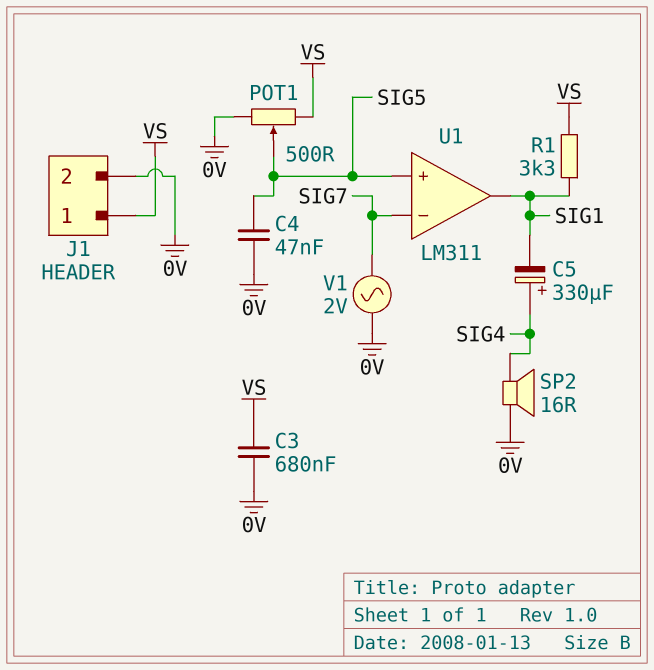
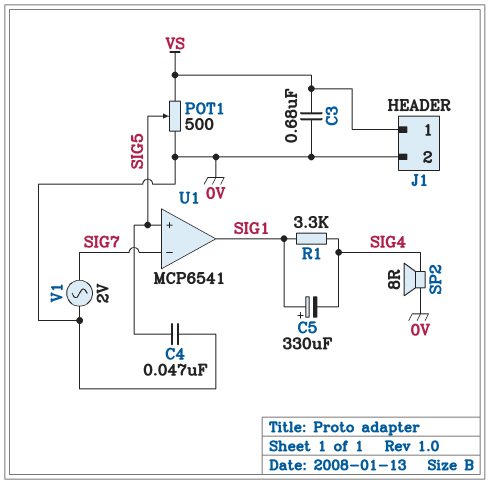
C5: 330uF (plus SIG4, minus SIG1) -> 330uF (plus SIG1, minus SIG4)
R1: 3.3k (SIG1, VS) -> 3.3k (SIG1, SIG4)
SP2: speaker 16R (0V, SIG4) -> speaker 8R (0V, SIG4)
U1: LM311 -> MCP6541

